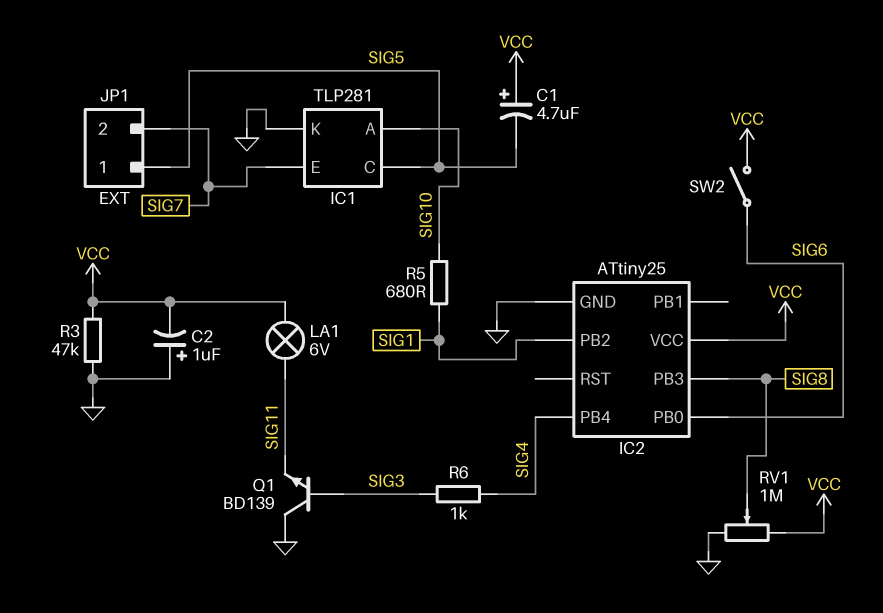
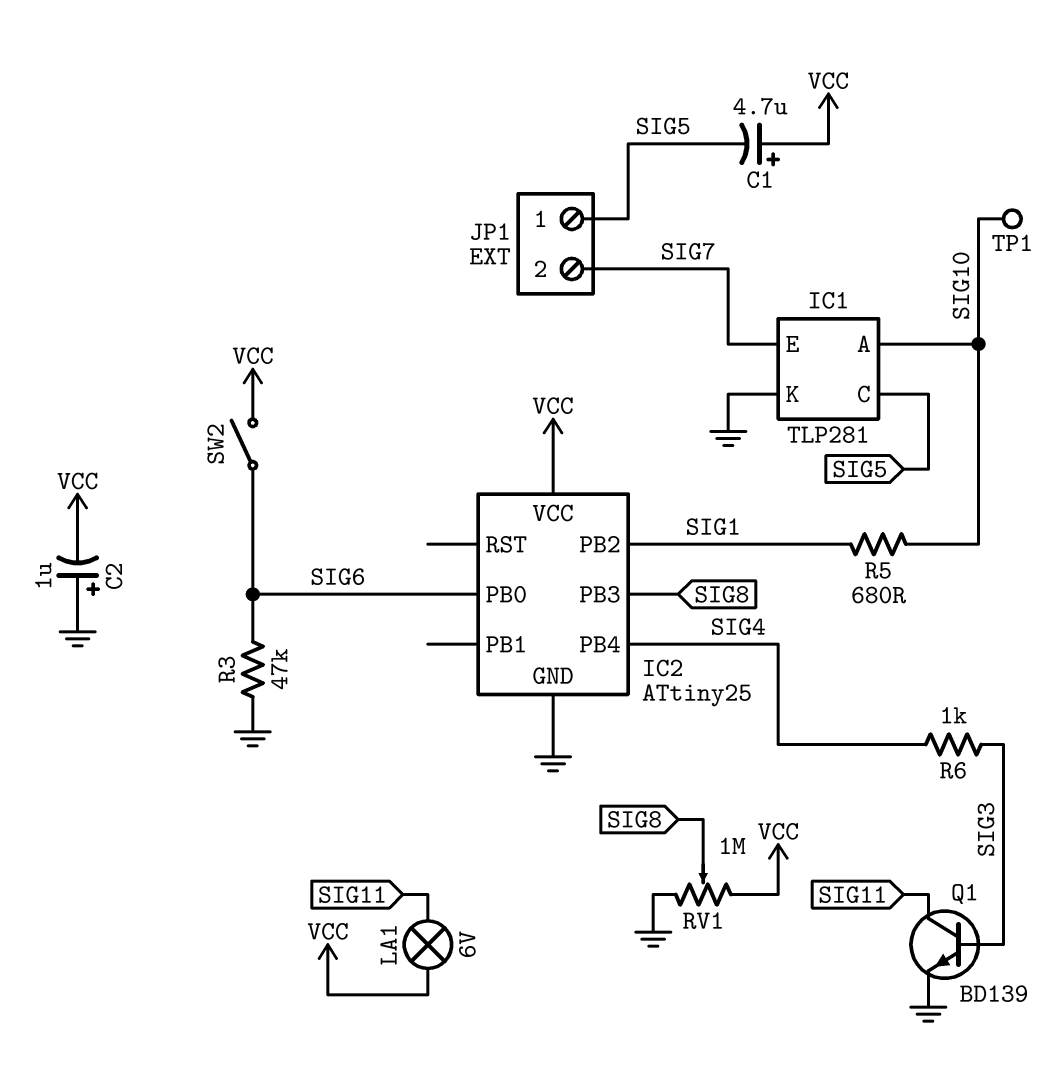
Q1: NPN BD139 (B SIG3, C GND, E SIG11) -> NPN BD139 (B SIG3, C SIG11, E GND)
R3: 47k (GND, VCC) -> 47k (GND, SIG6)
TP1: none -> test point (SIG10)

